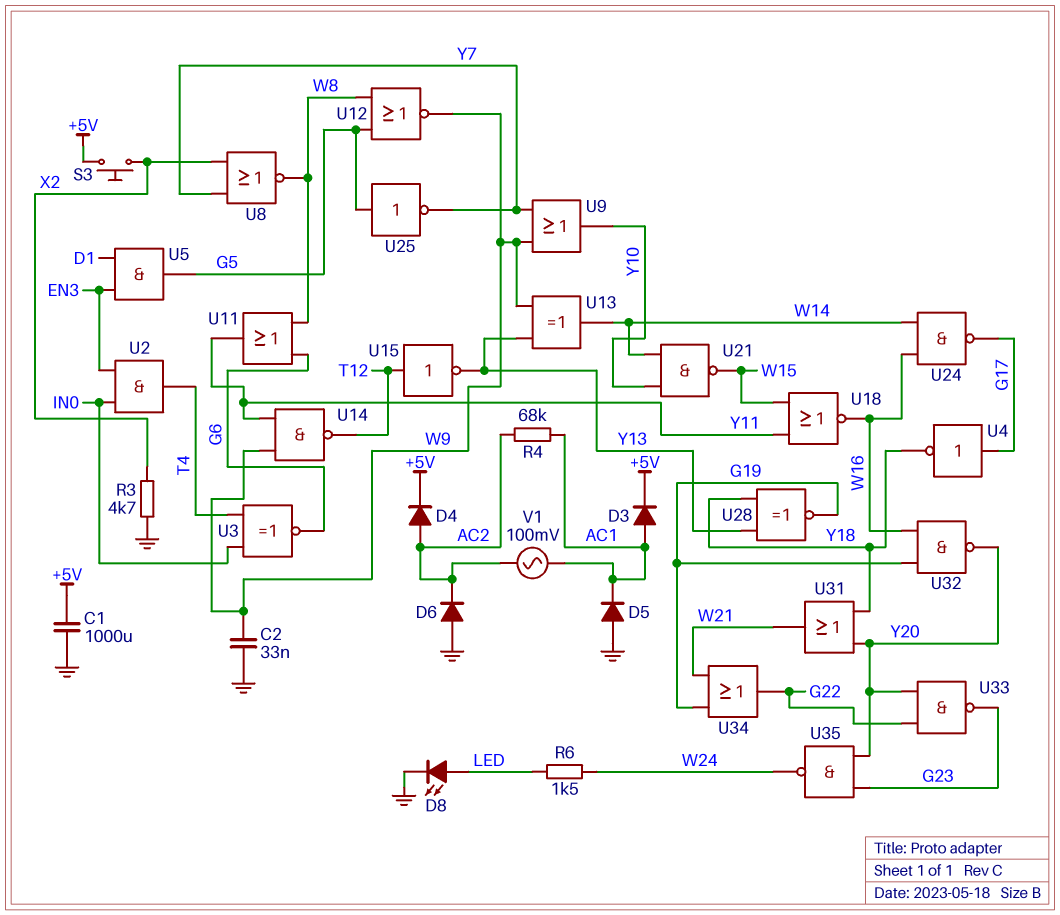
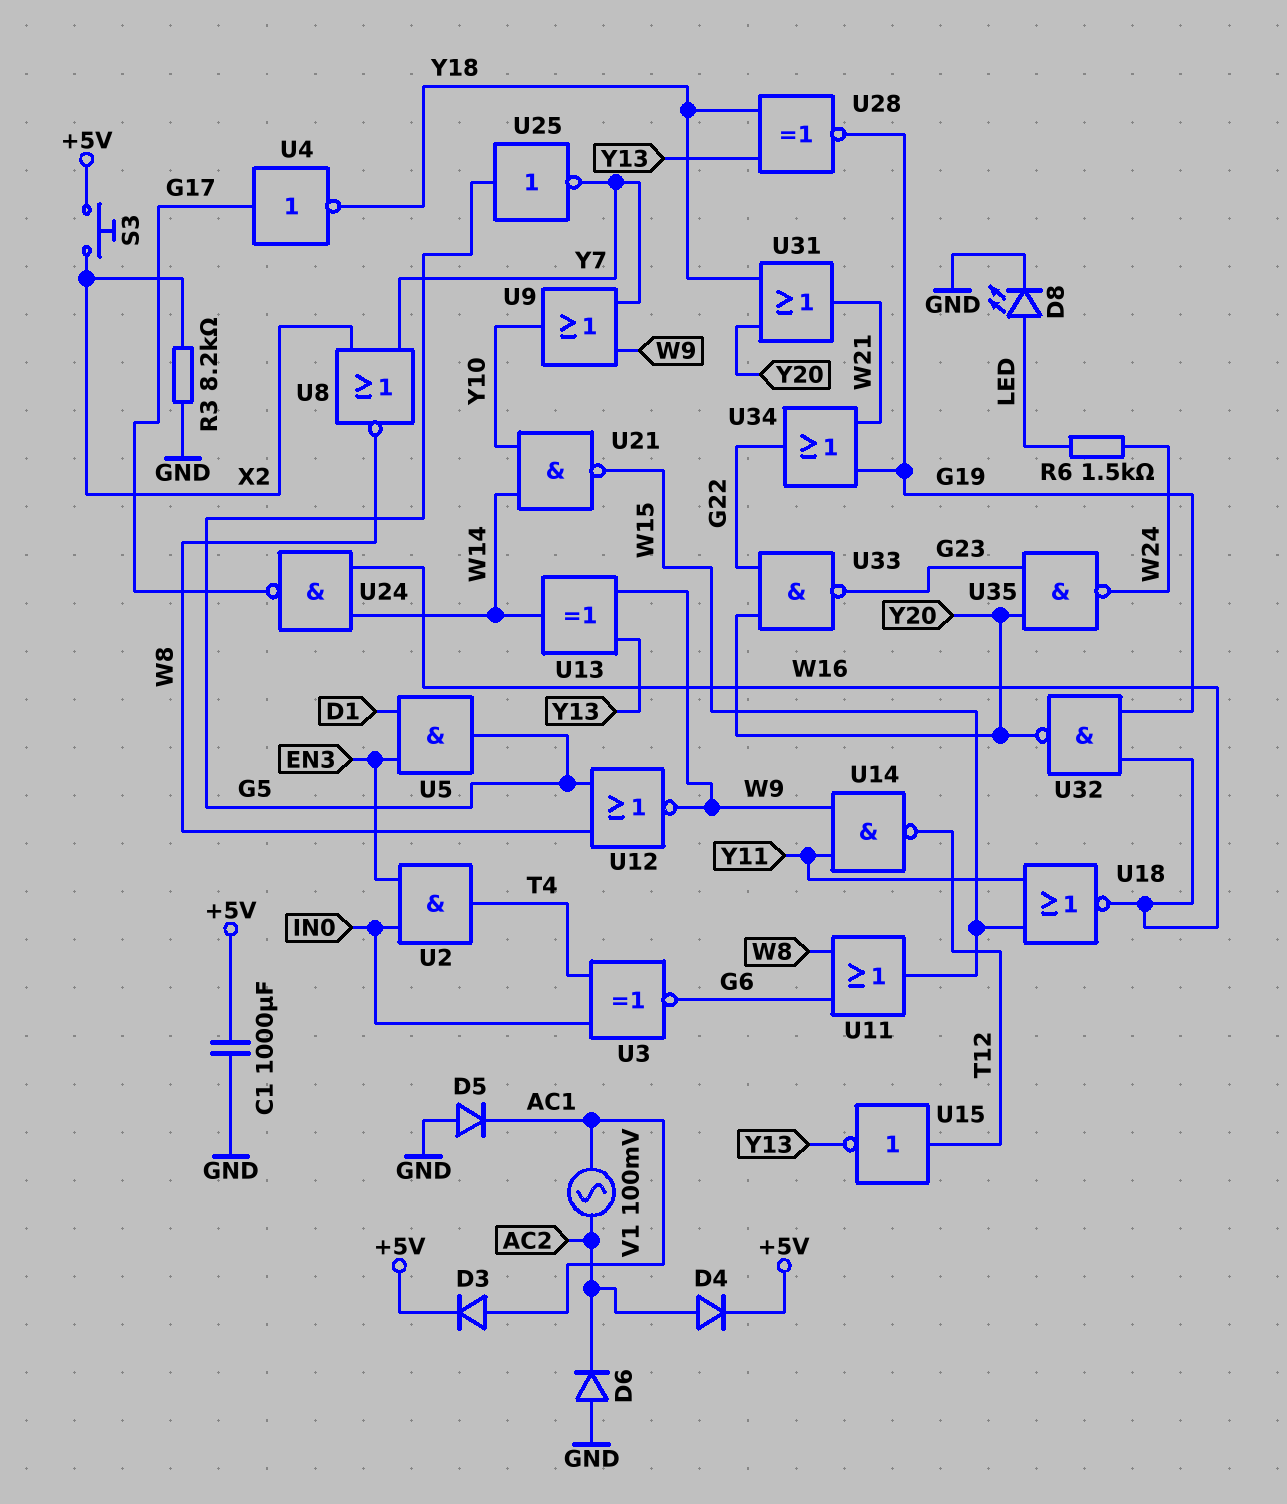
C2: 33nF (GND, W9) -> none
R3: 4.7k (GND, X2) -> 8.2k (GND, X2)
R4: 68k (AC1, AC2) -> none
U11: OR (in G6, in W8, out Y11) -> OR (in G6, in W8, out W15)

